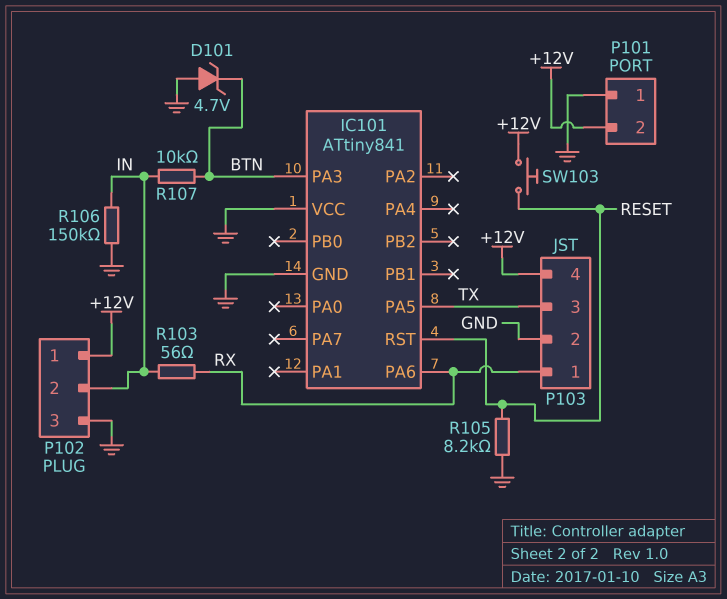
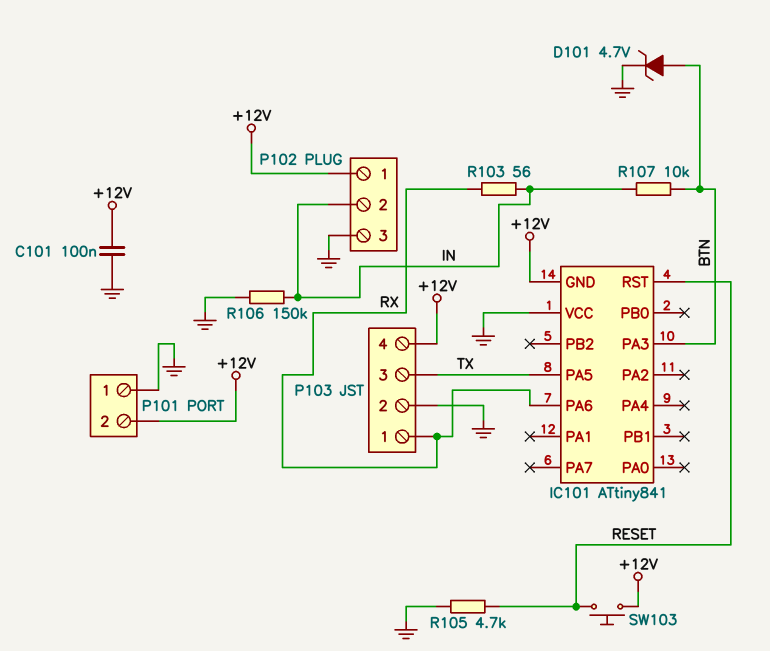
C101: none -> 100nF (+12V, GND)
D101: zener 4.7V (A GND, K BTN) -> zener 4.7V (A BTN, K GND)
IC101 pin GND: GND -> +12V
R105: 8.2k (GND, RESET) -> 4.7k (GND, RESET)

